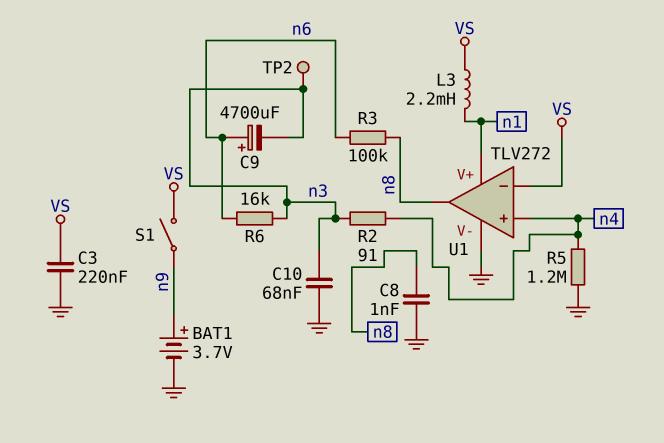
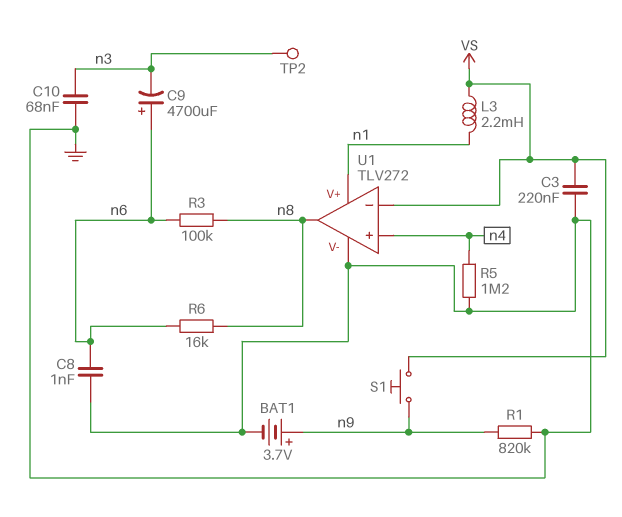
C8: 1nF (GND, n8) -> 1nF (GND, n6)
R1: none -> 820k (GND, n9)
R2: 91 (n3, n4) -> none
R6: 16k (n3, n6) -> 16k (n6, n8)
S1: switch (VS, n9) -> button (VS, n9)

